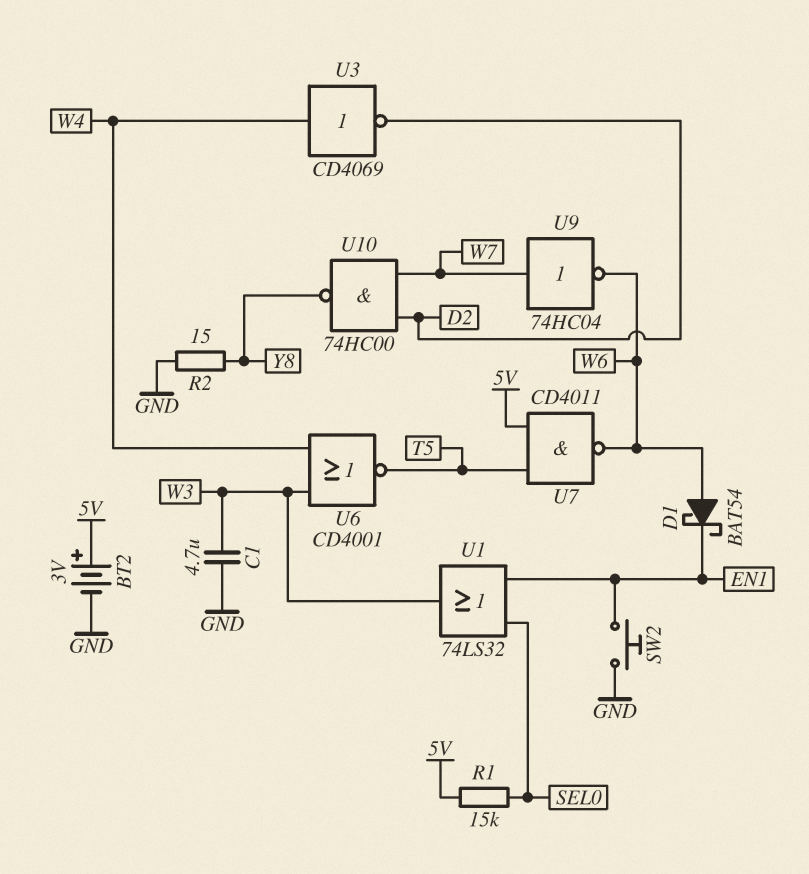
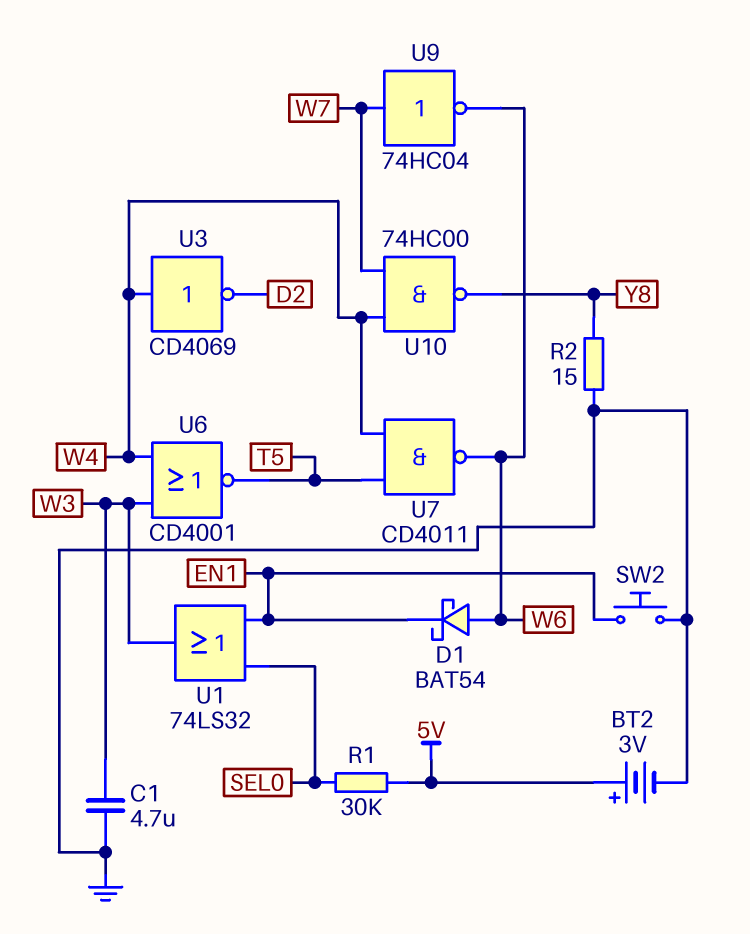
R1: 15k (5V, SEL0) -> 30k (5V, SEL0)
U7: NAND CD4011 (in 5V, in T5, out W6) -> NAND CD4011 (in T5, in W4, out W6)
U10: NAND 74HC00 (in D2, in W7, out Y8) -> NAND 74HC00 (in W4, in W7, out Y8)

